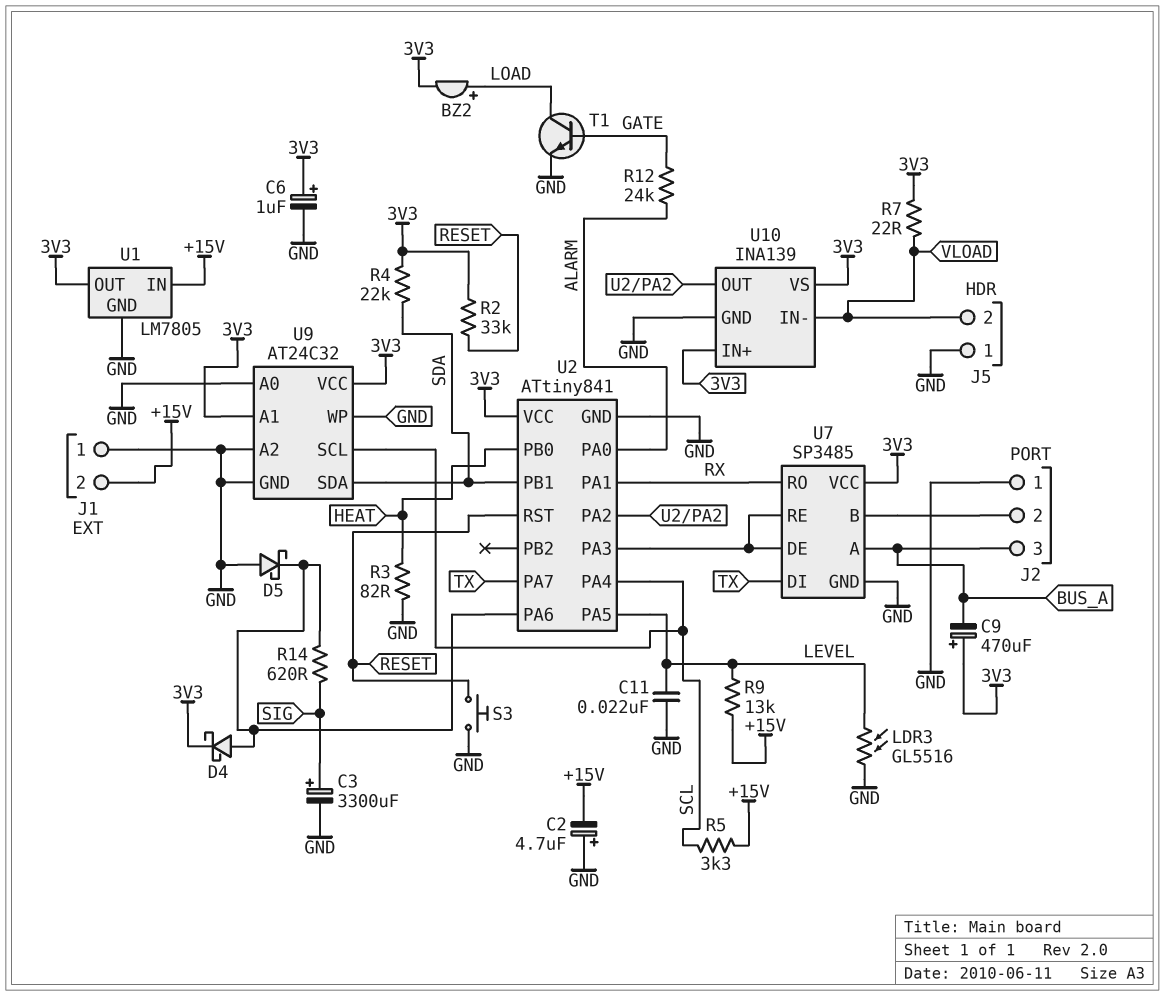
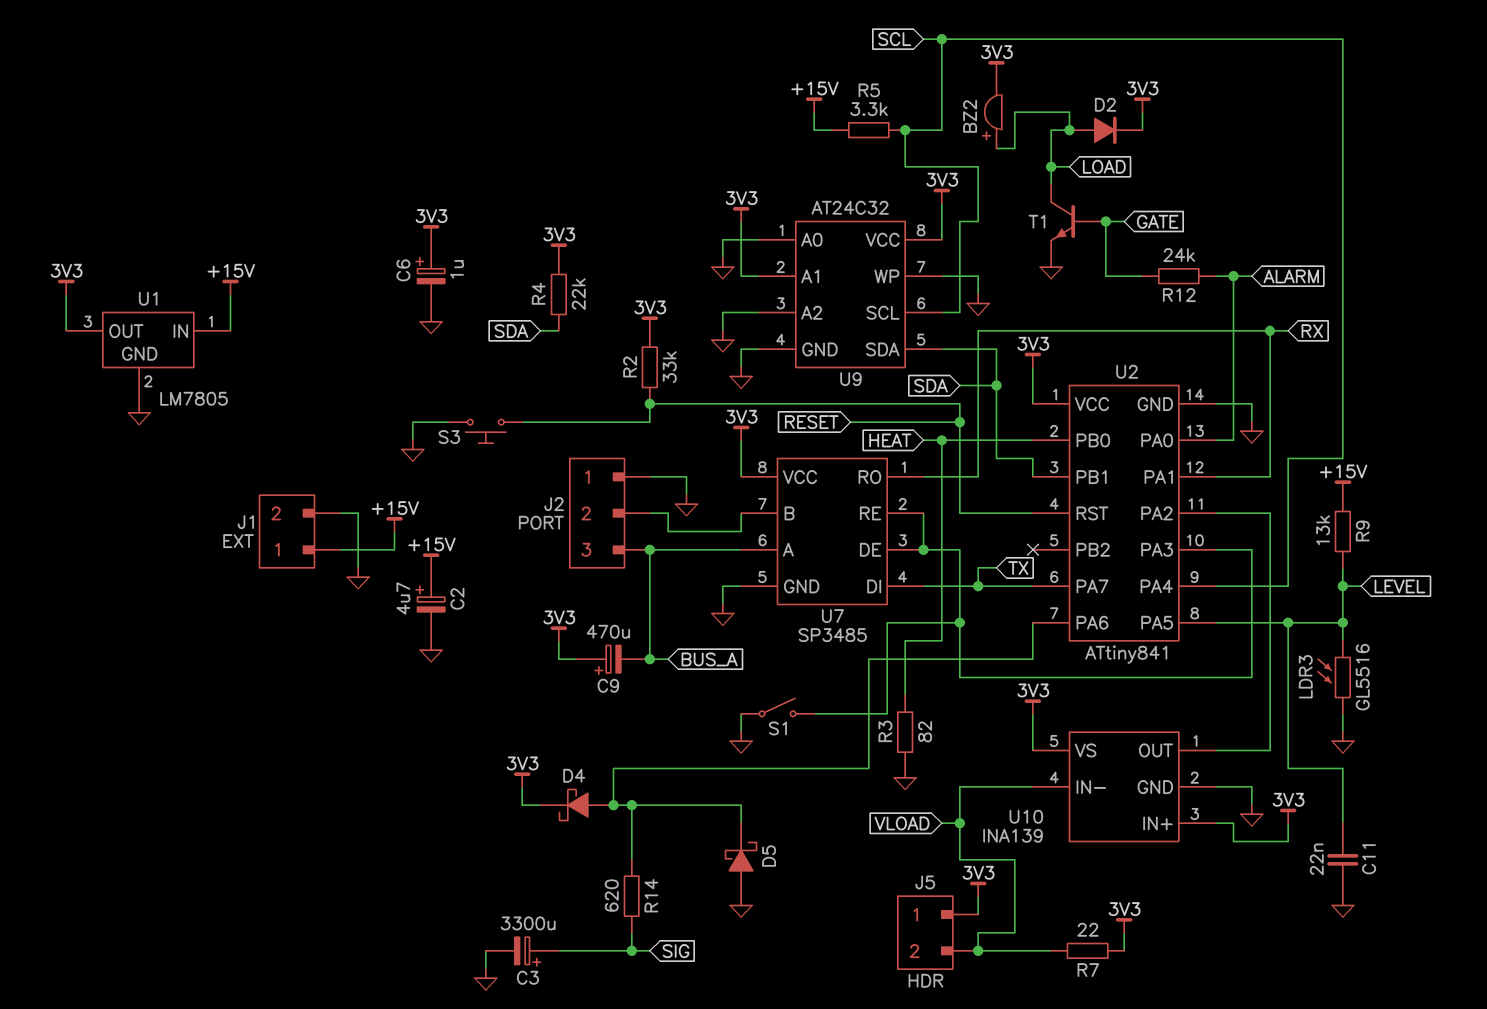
C2: 4.7uF (plus GND, minus +15V) -> 4.7uF (plus +15V, minus GND)
D2: none -> diode (A LOAD, K 3V3)
J1 pin 1: GND -> +15V
J1 pin 2: +15V -> GND
J5 pin 1: GND -> 3V3
S1: none -> switch (GND, U2/PA3)

